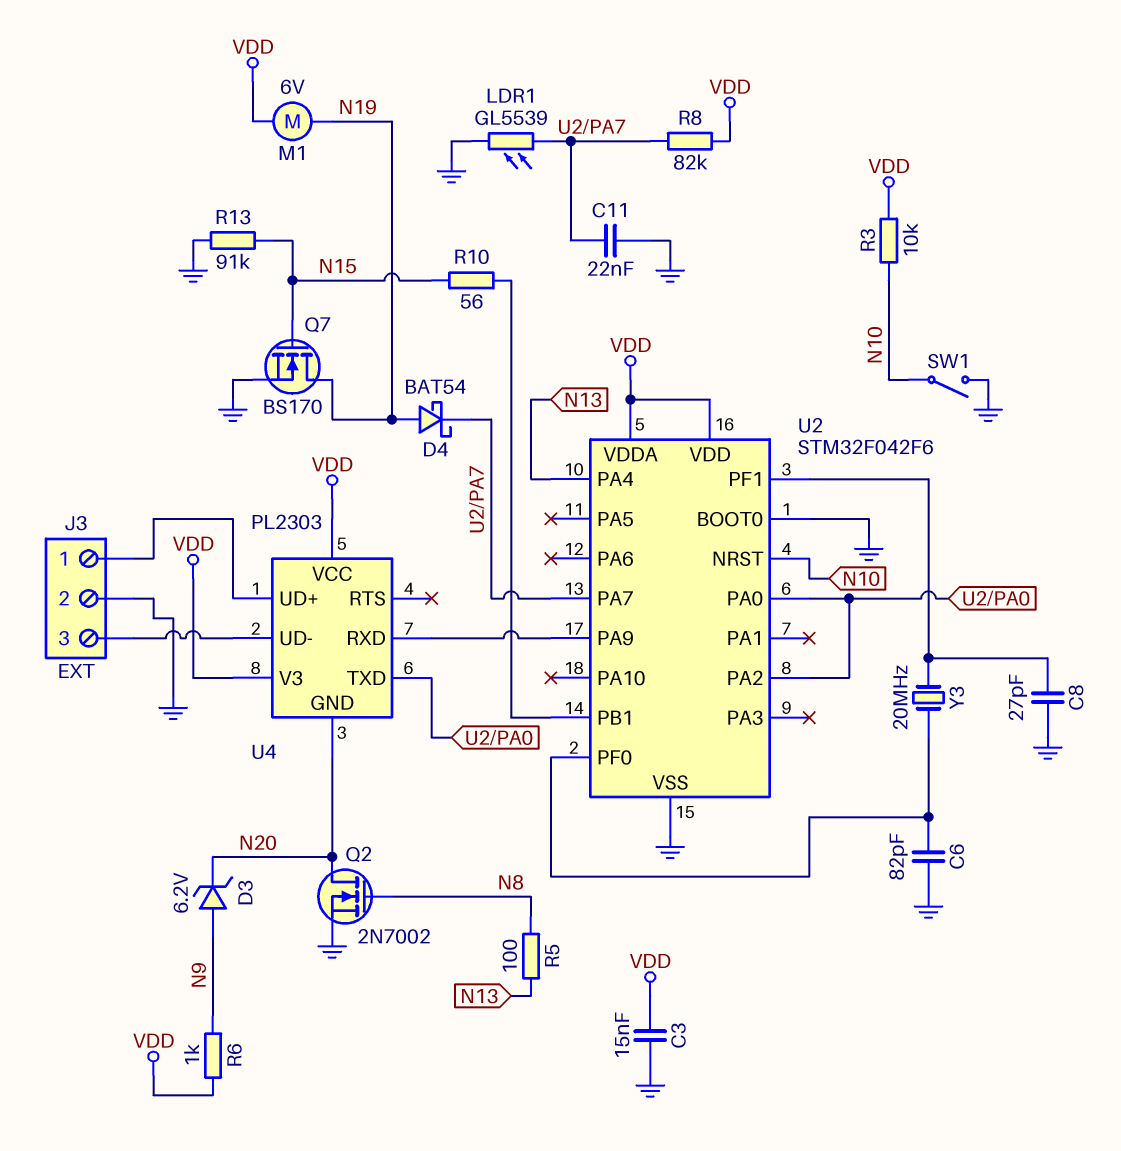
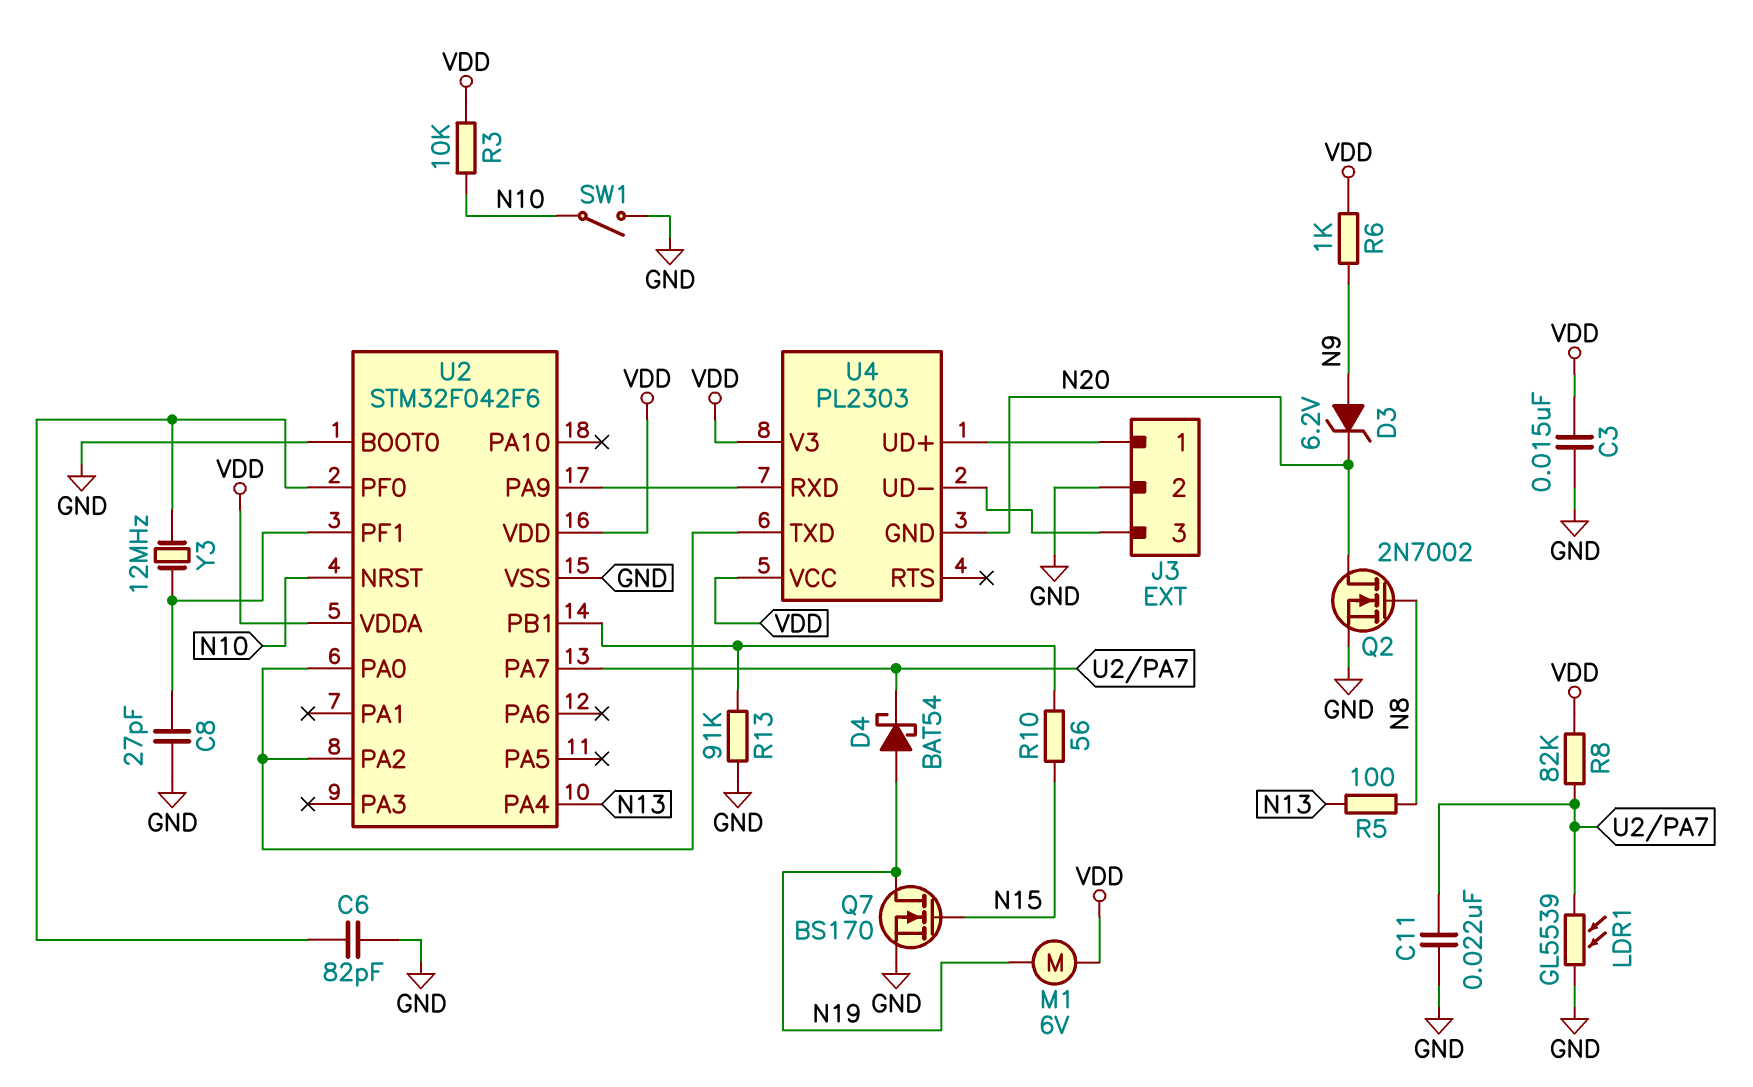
R13: 91k (GND, N15) -> 91k (GND, U2/PB1)
Y3: 20MHz (U2/PF0, U2/PF1) -> 12MHz (U2/PF0, U2/PF1)

